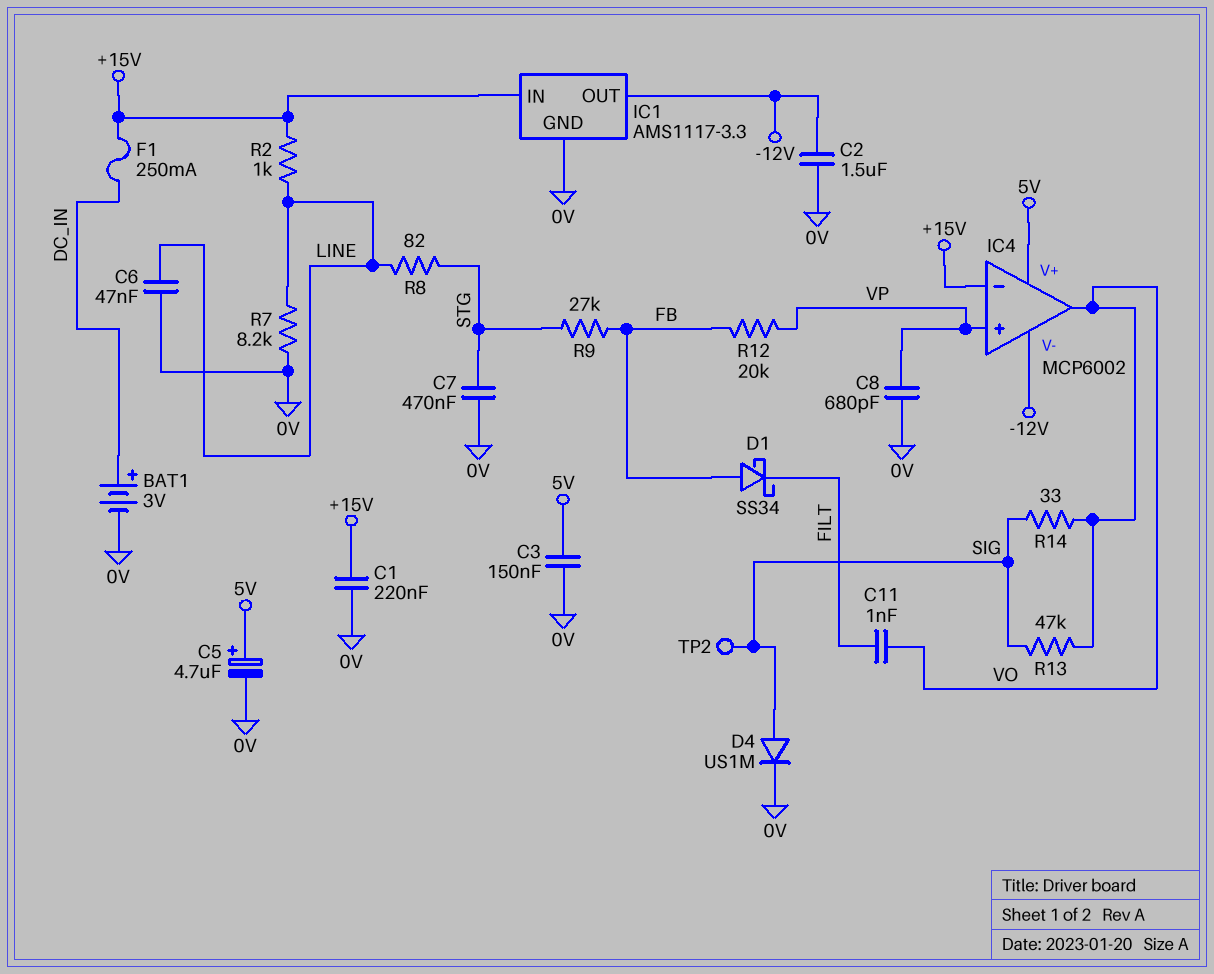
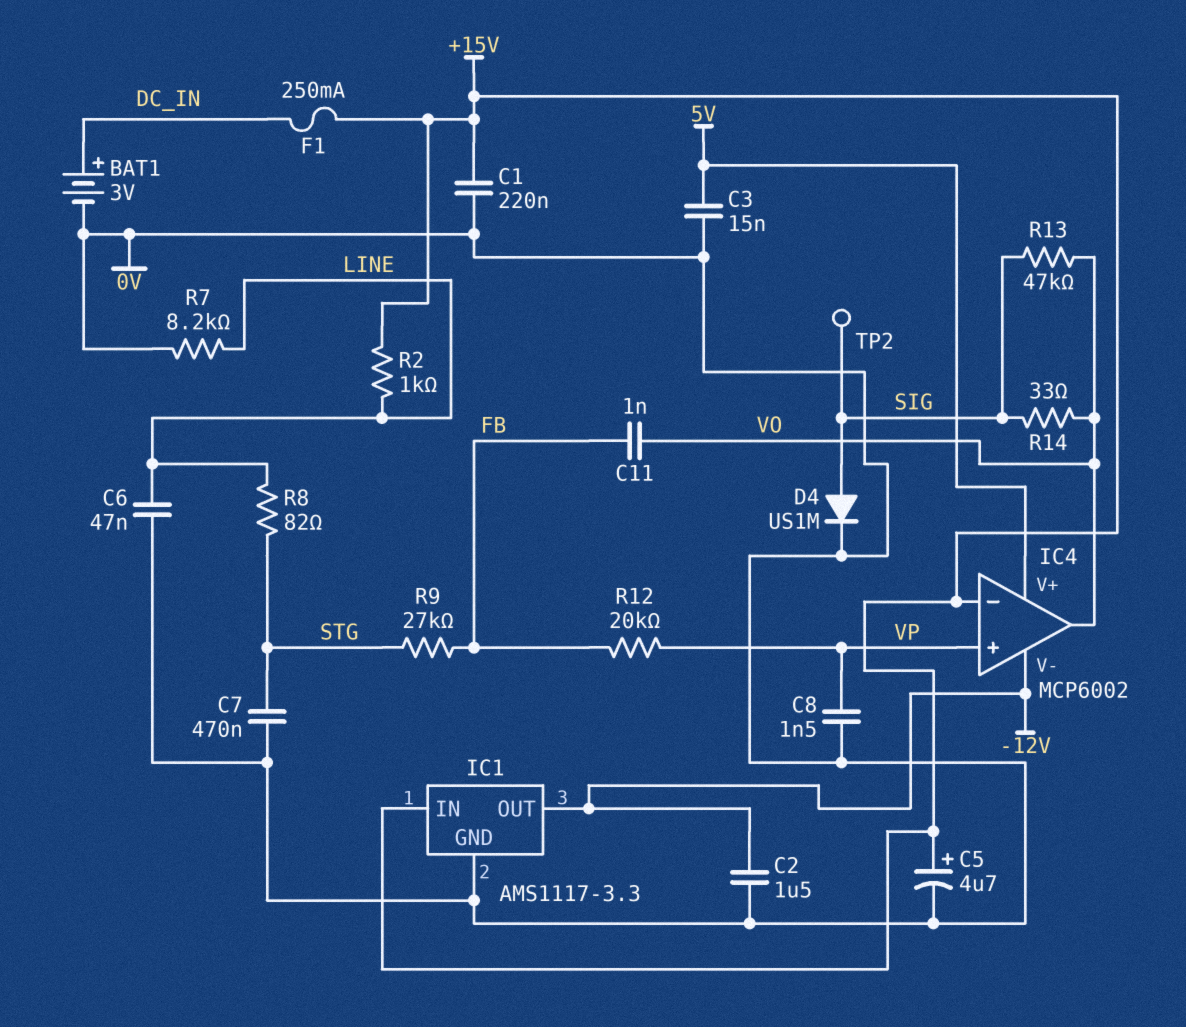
C3: 150nF (0V, 5V) -> 15nF (0V, 5V)
C5: 4.7uF (plus 5V, minus 0V) -> 4.7uF (plus +15V, minus 0V)
C8: 680pF (0V, VP) -> 1.5nF (0V, VP)
C11: 1nF (FILT, VO) -> 1nF (FB, VO)
D1: schottky SS34 (A FB, K FILT) -> none

